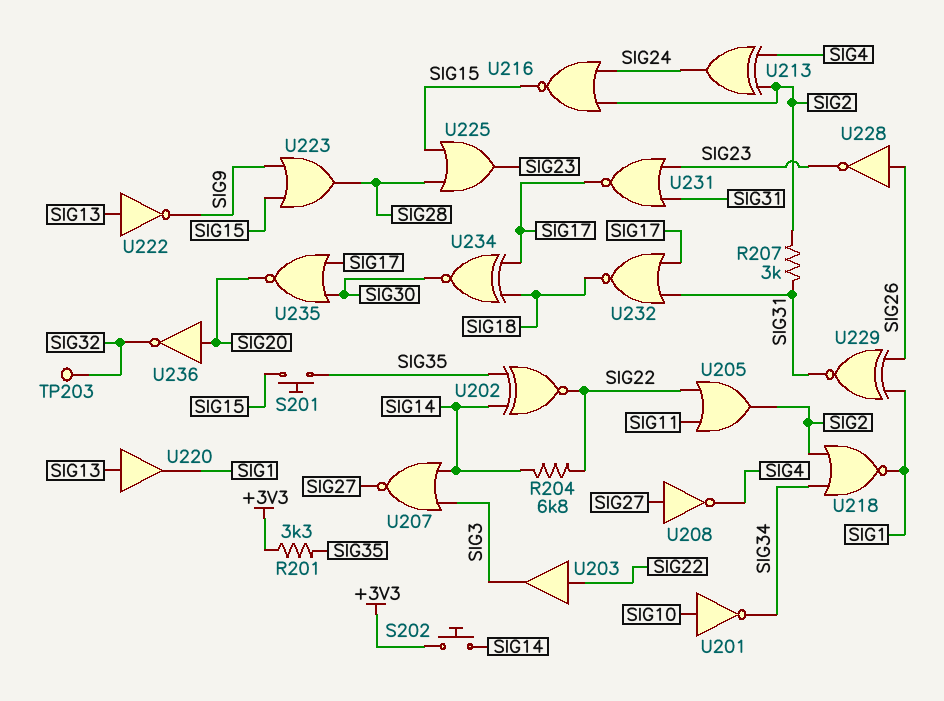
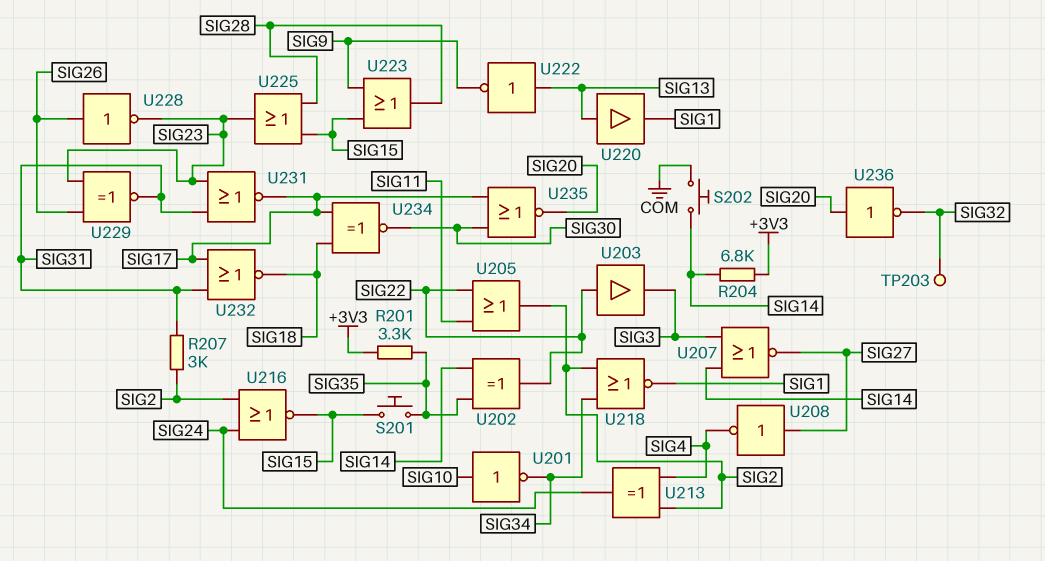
R204: 6.8k (SIG14, SIG22) -> 6.8k (+3V3, SIG14)
S202: button (+3V3, SIG14) -> button (COM, SIG14)
U202: XNOR (in SIG14, in SIG35, out SIG22) -> XOR (in SIG14, in SIG35, out SIG22)
U229: XNOR (in SIG1, in SIG26, out SIG31) -> XNOR (in SIG23, in SIG26, out SIG31)

